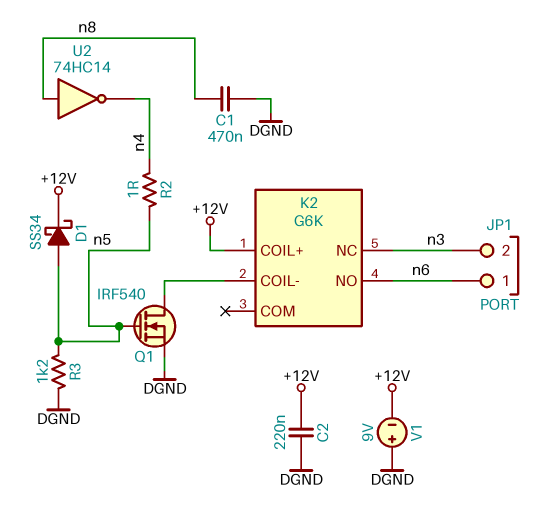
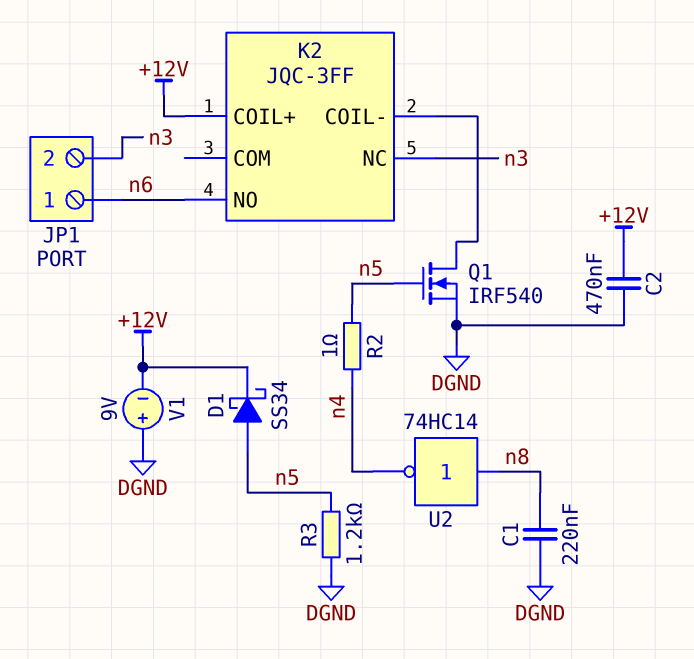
C1: 470nF (DGND, n8) -> 220nF (DGND, n8)
C2: 220nF (+12V, DGND) -> 470nF (+12V, DGND)
K2: G6K -> JQC-3FF

